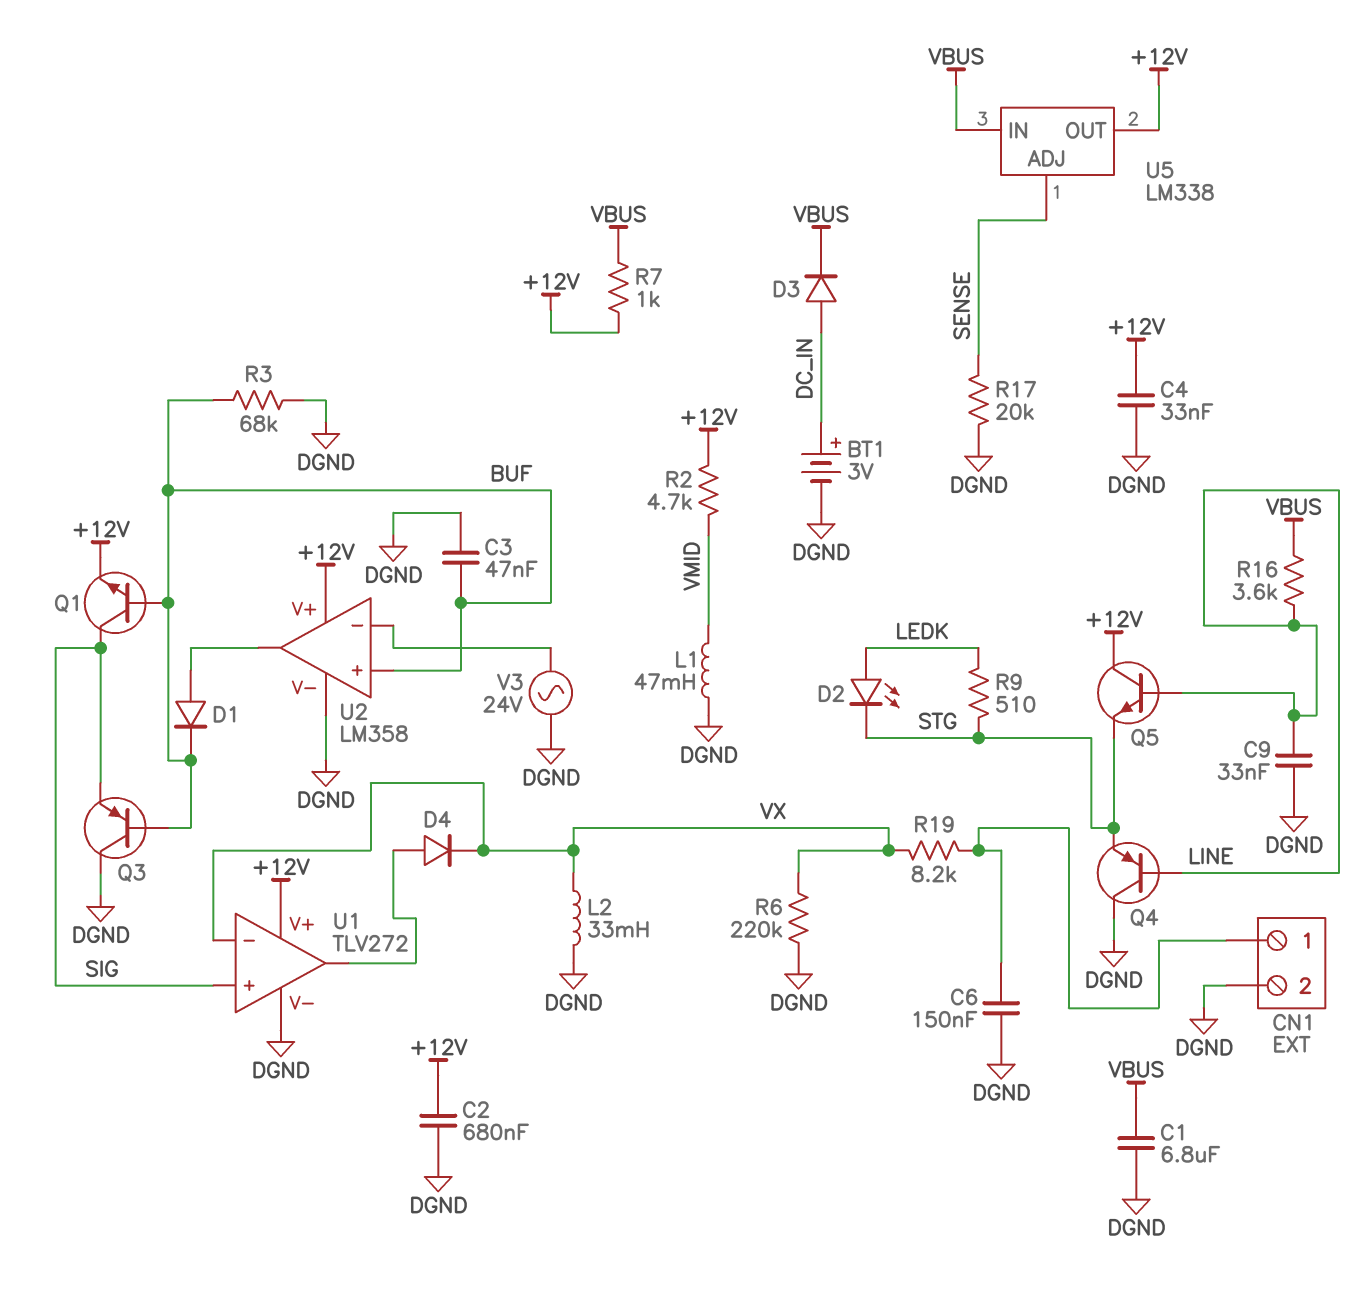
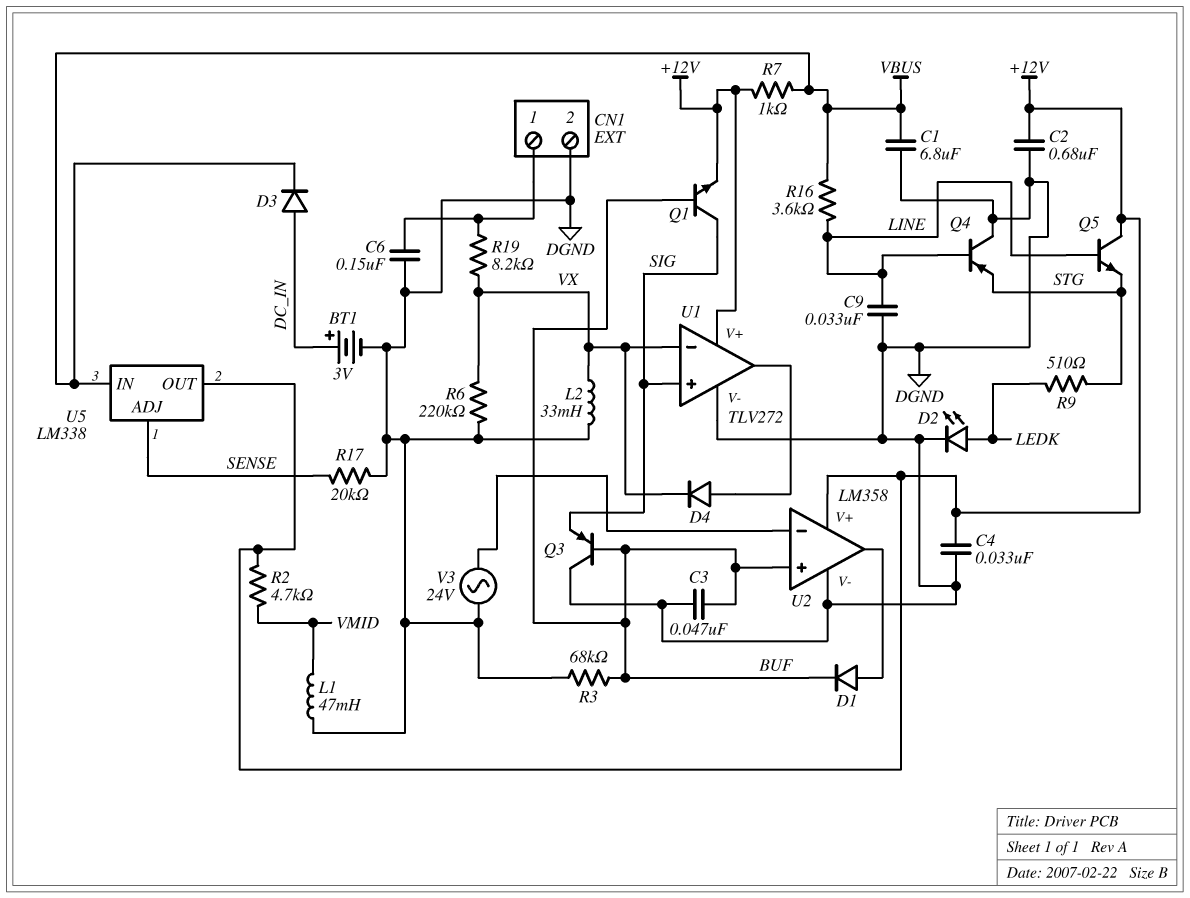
D2: LED (A LEDK, K STG) -> LED (A LEDK, K DGND)

